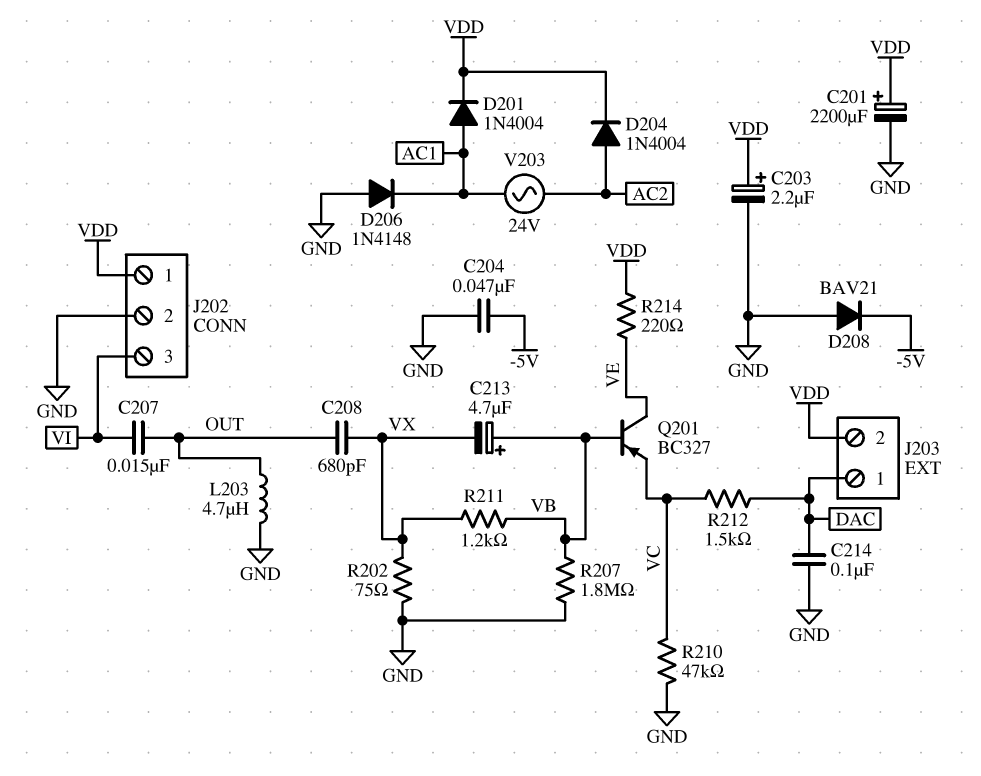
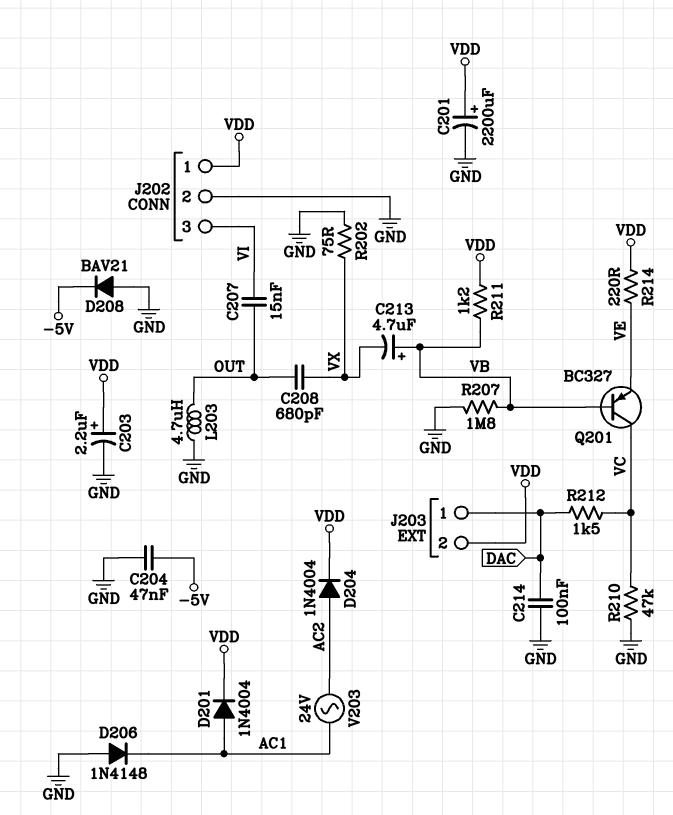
Q201: PNP BC327 (B VB, C VE, E VC) -> PNP BC327 (B VB, C VC, E VE)
R211: 1.2k (VB, VX) -> 1.2k (VB, VDD)

